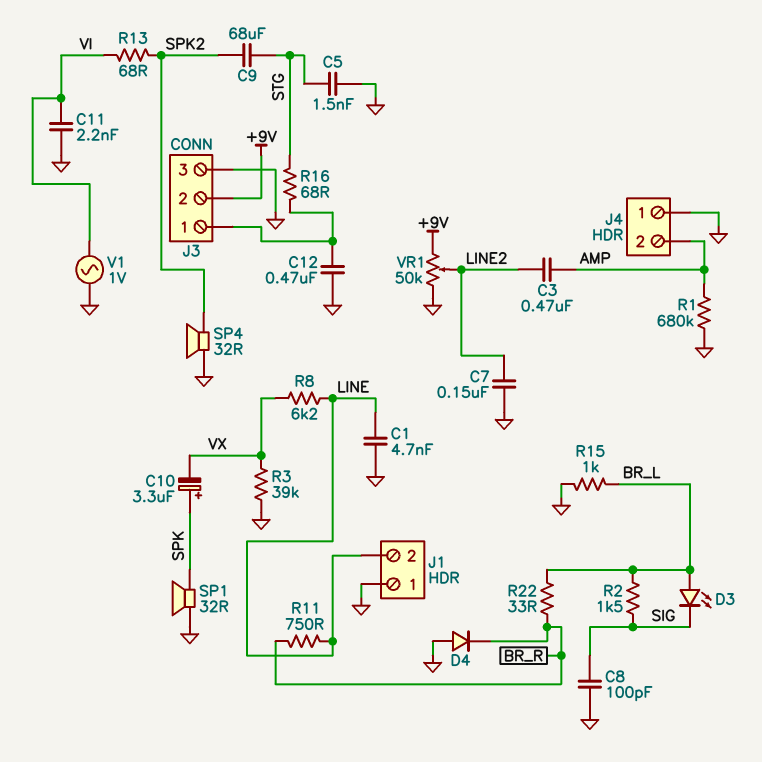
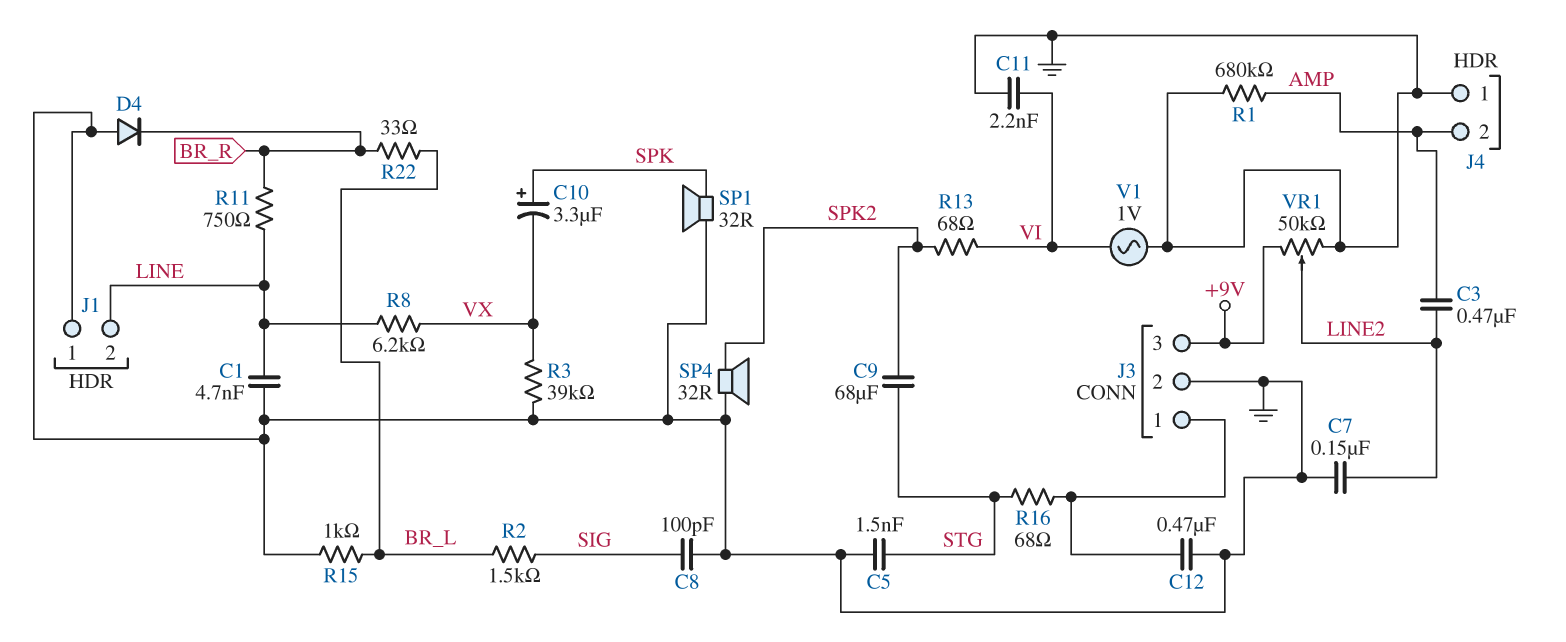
D3: LED (A BR_L, K SIG) -> none
J3 pin 2: +9V -> GND
J3 pin 3: GND -> +9V

